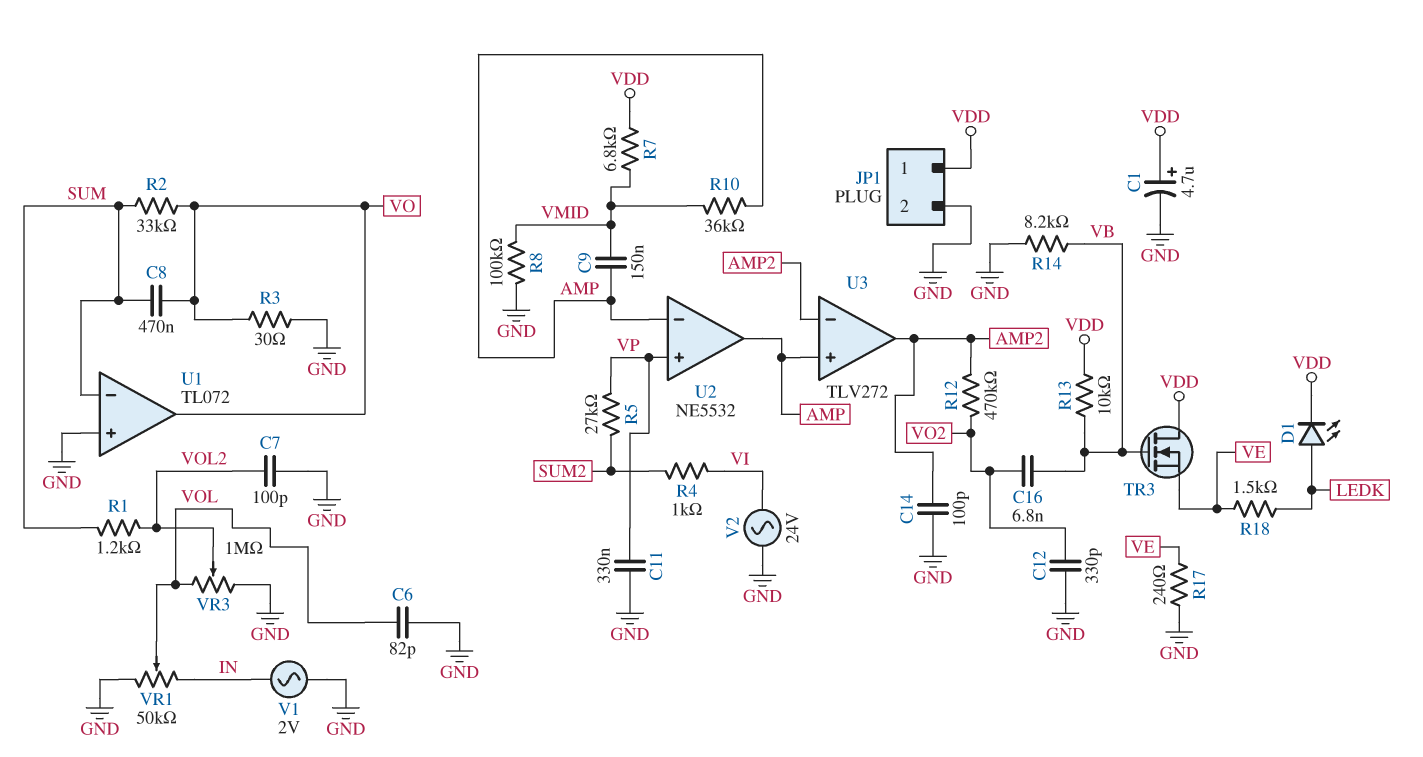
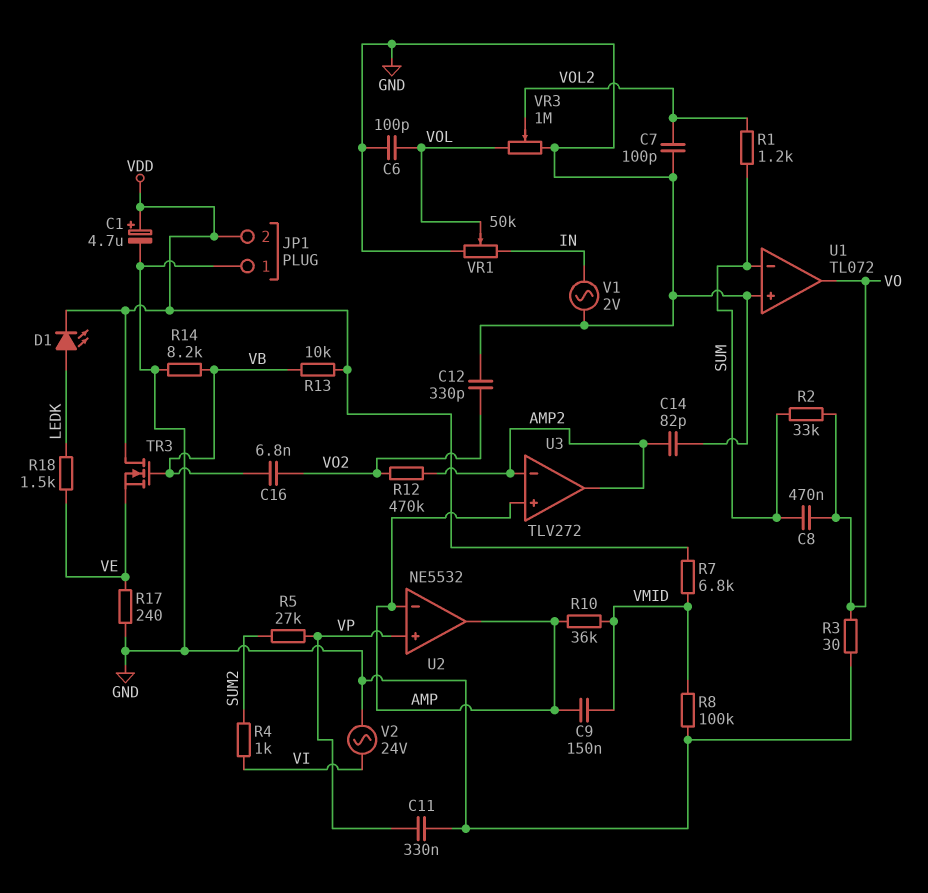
C6: 82pF (GND, VOL) -> 100pF (GND, VOL)
C14: 100pF (AMP2, GND) -> 82pF (AMP2, GND)
JP1 pin 1: VDD -> GND
JP1 pin 2: GND -> VDD

